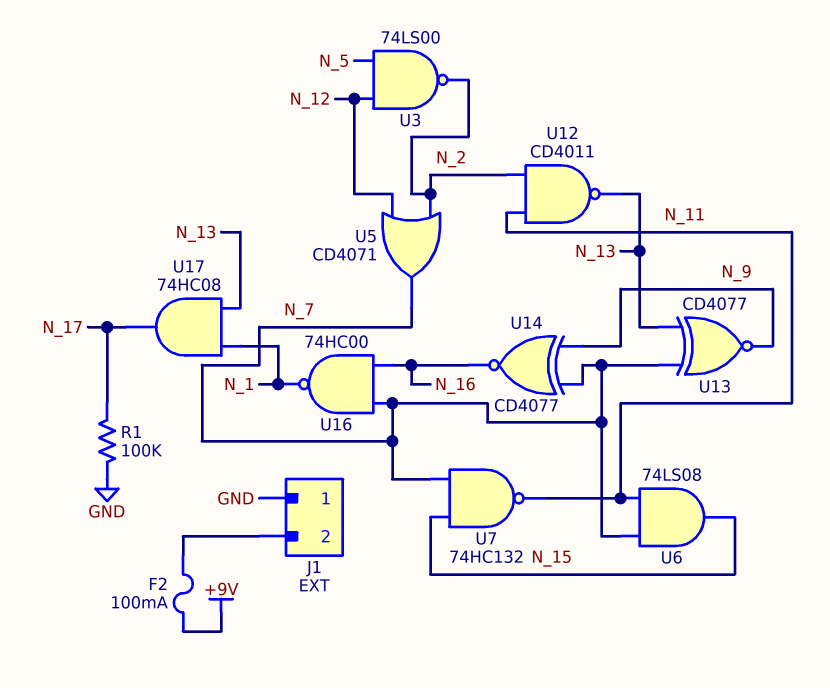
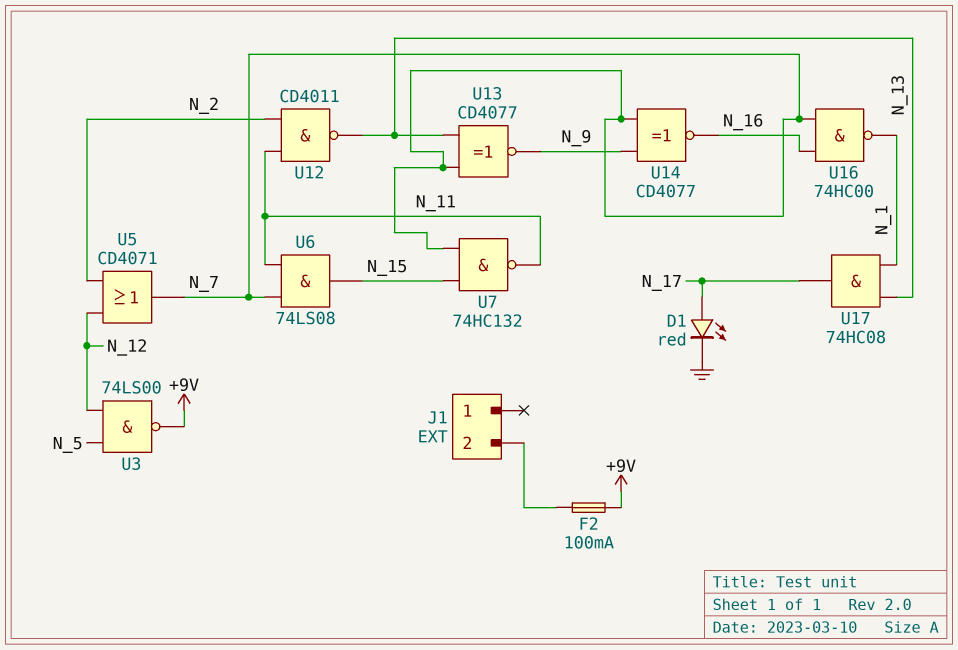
D1: none -> LED red (A N_17, K GND)
J1 pin 1: GND -> none
R1: 100k (GND, N_17) -> none
U3: NAND 74LS00 (in N_5, in N_12, out N_2) -> NAND 74LS00 (in N_5, in N_12, out +9V)

